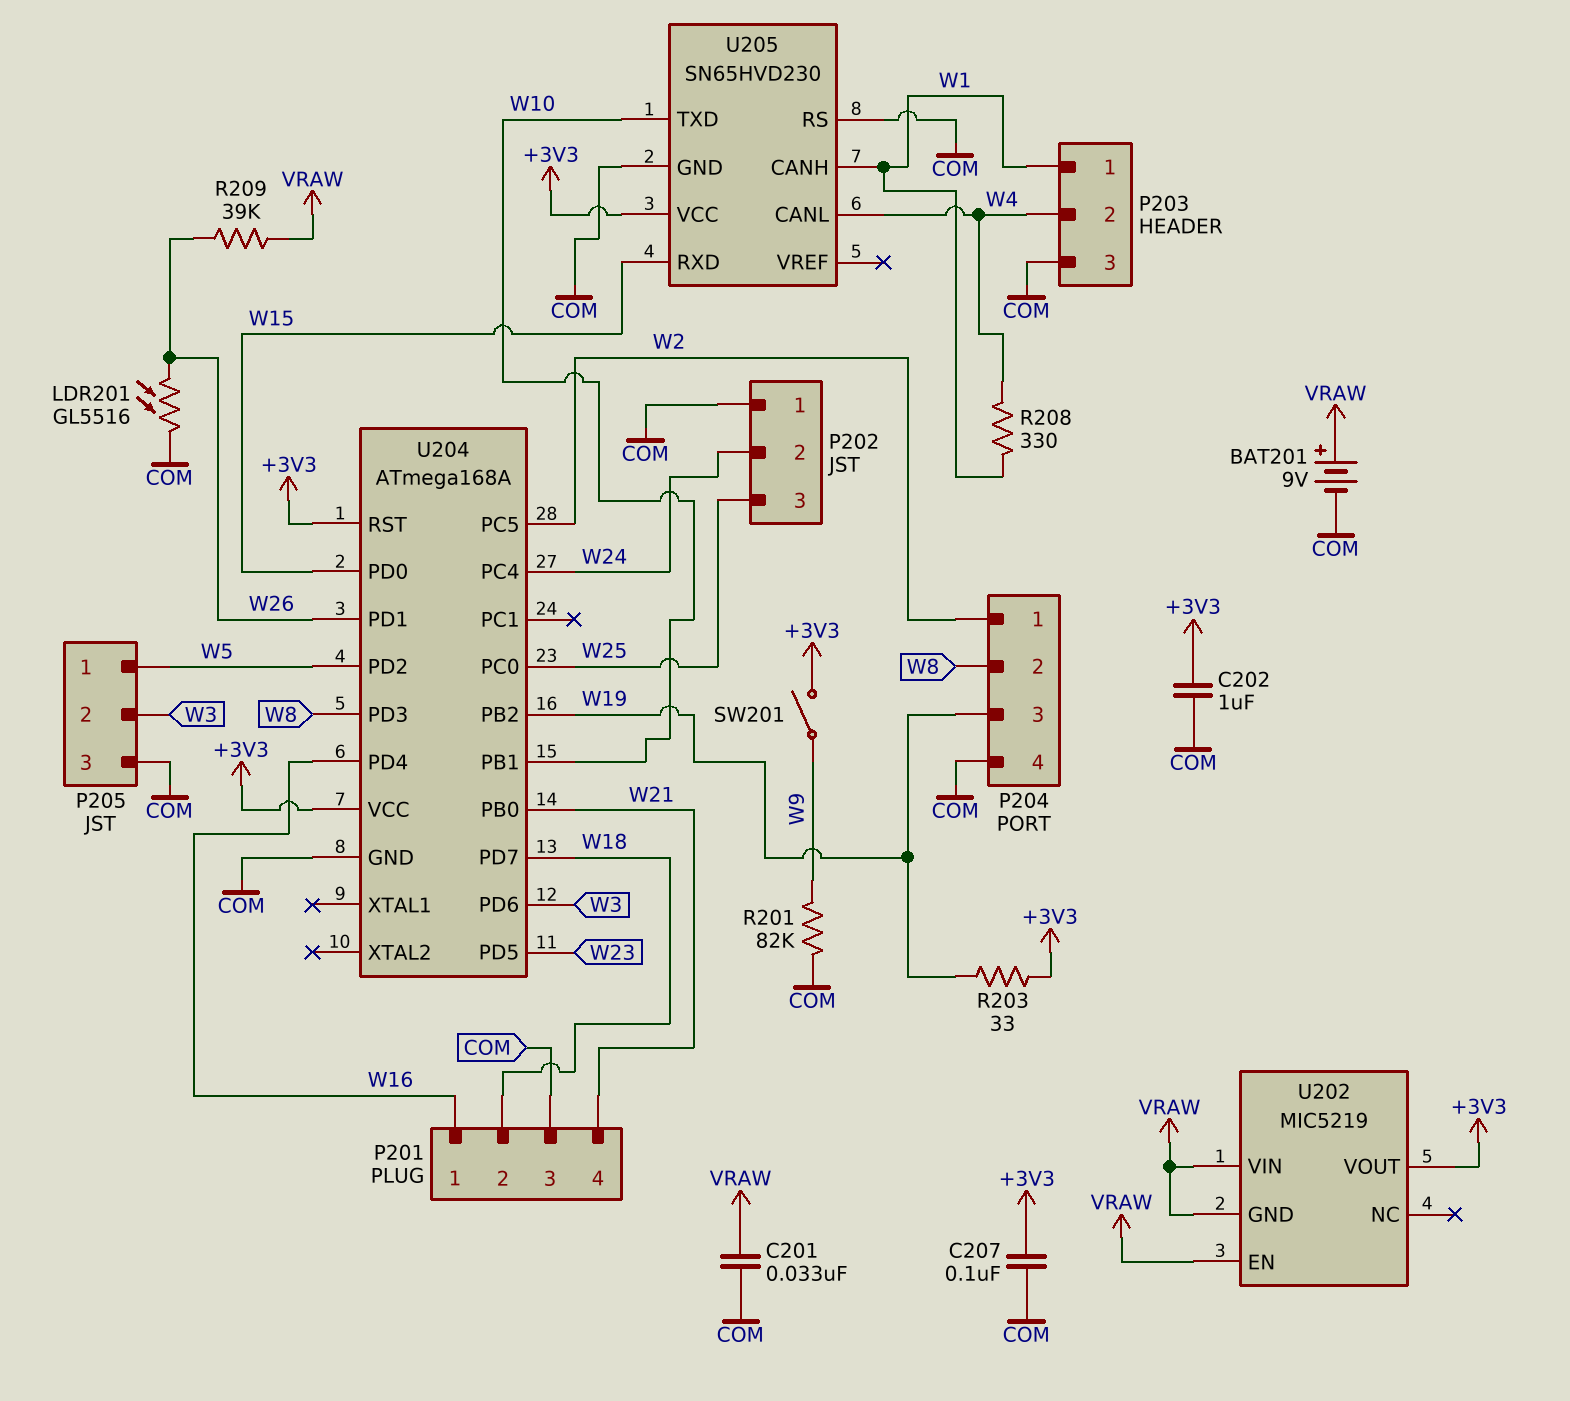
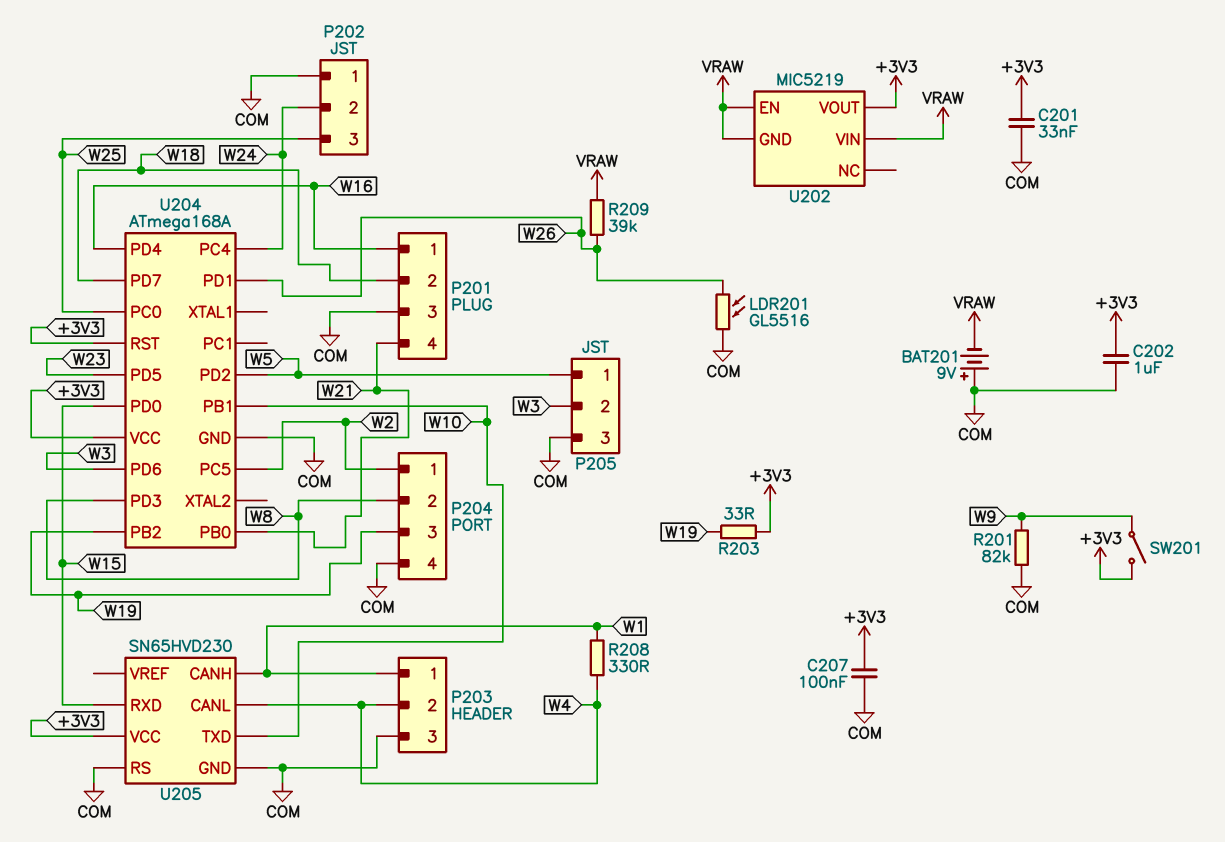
BAT201: 9V (plus VRAW, minus COM) -> 9V (plus COM, minus VRAW)
C201: 33nF (COM, VRAW) -> 33nF (+3V3, COM)

